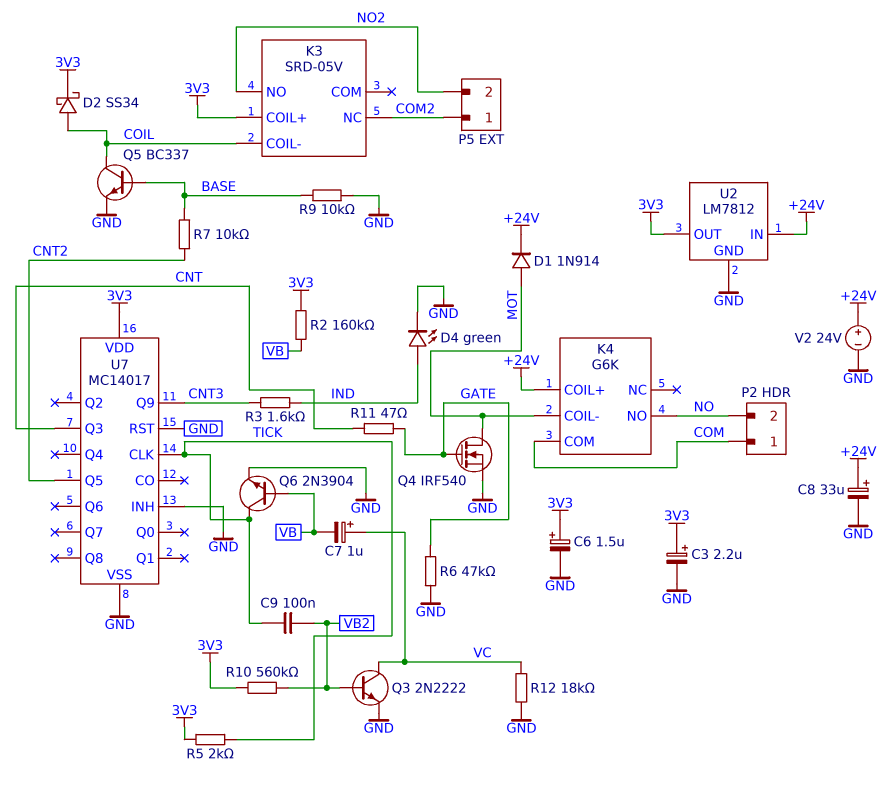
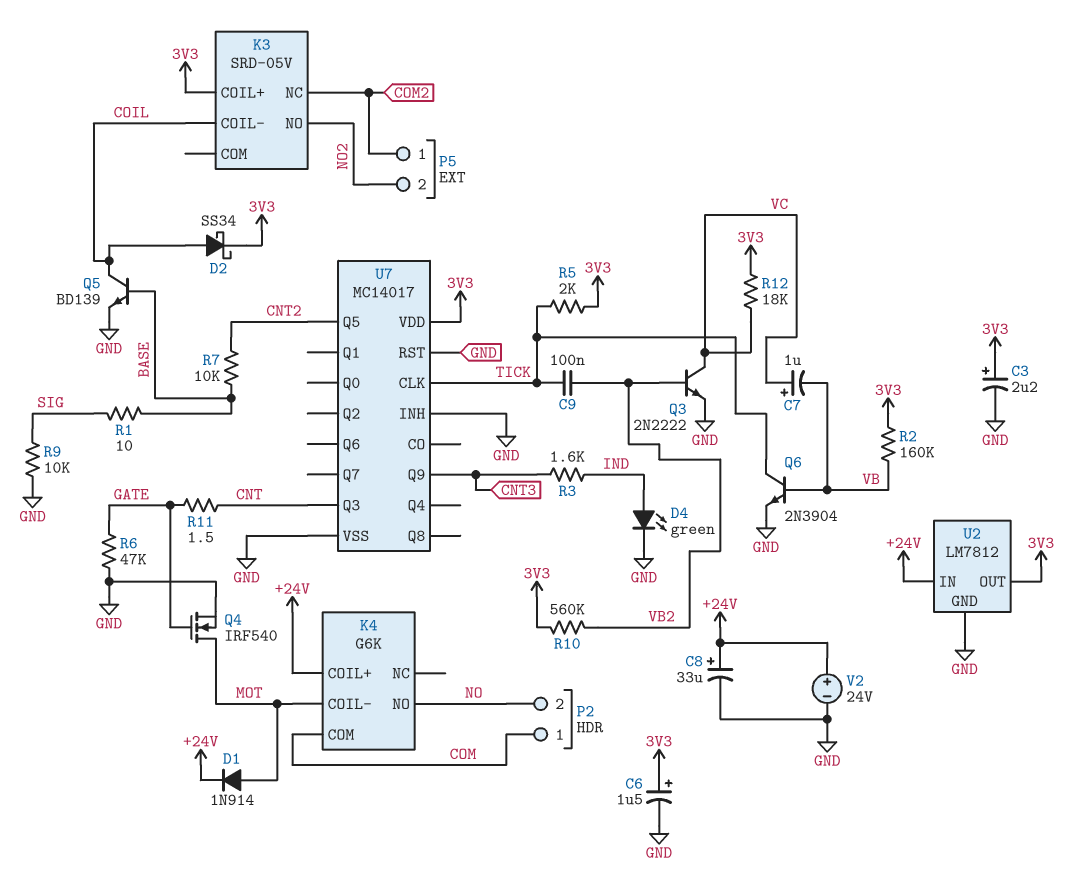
Q5: NPN BC337 (B BASE, C COIL, E GND) -> NPN BD139 (B BASE, C COIL, E GND)
R1: none -> 10 (BASE, SIG)
R9: 10k (BASE, GND) -> 10k (GND, SIG)
R11: 47 (CNT, GATE) -> 1.5 (CNT, GATE)
R12: 18k (GND, VC) -> 18k (3V3, VC)

